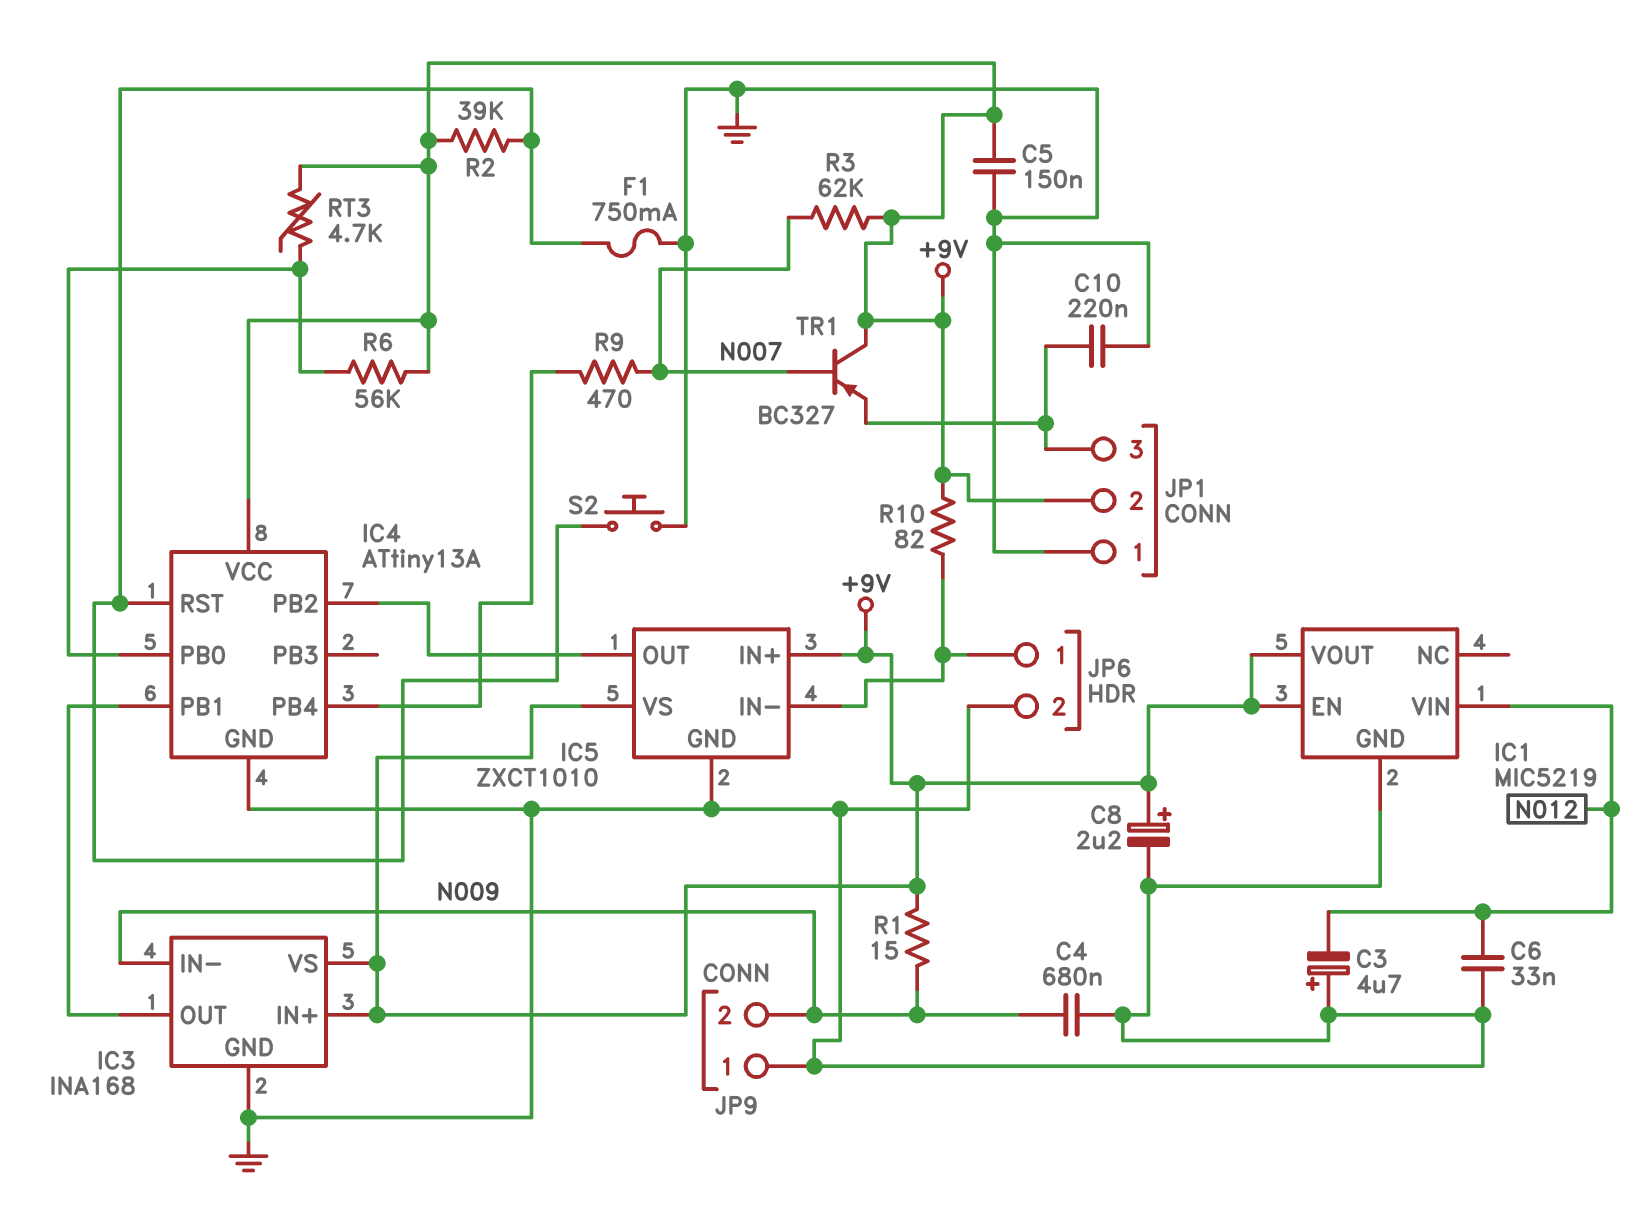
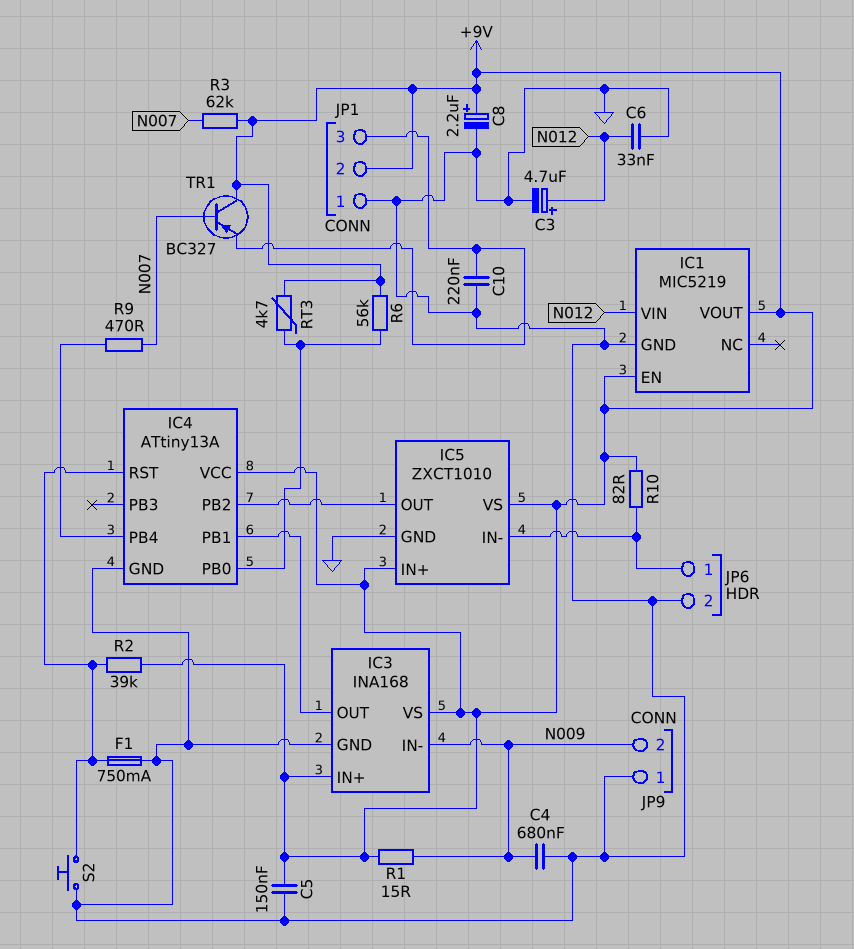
C3: 4.7uF (plus GND, minus N012) -> 4.7uF (plus N012, minus GND)

